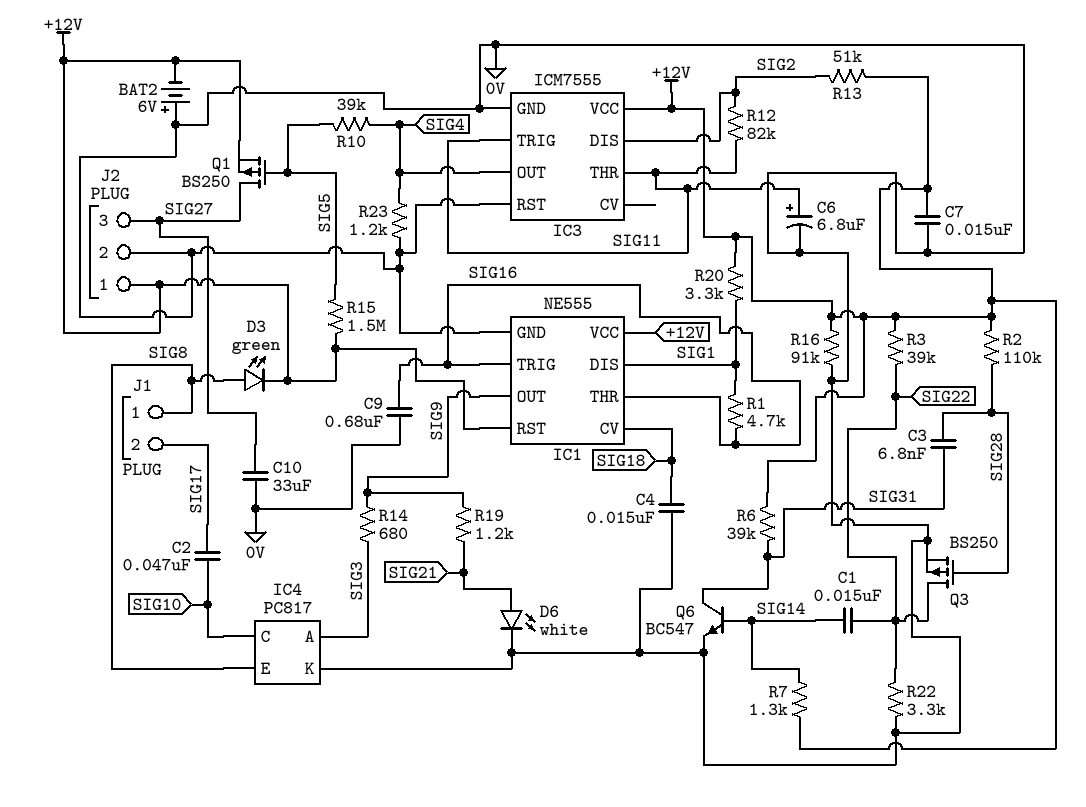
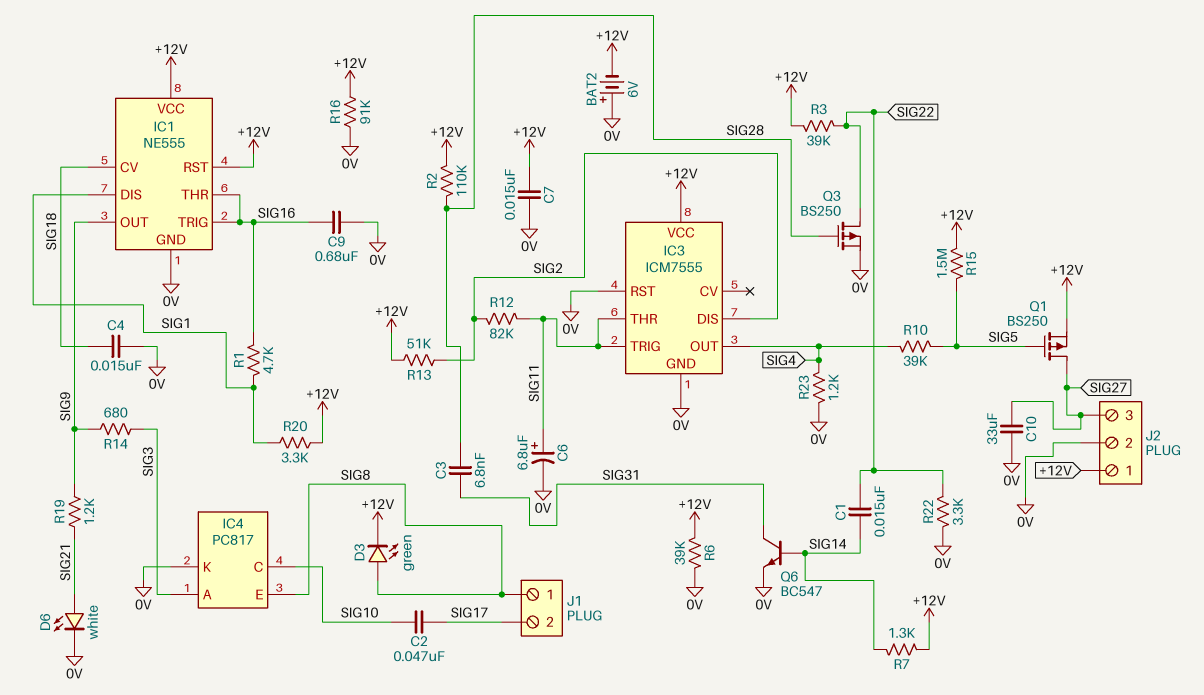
R6: 39k (+12V, SIG31) -> 39k (+12V, 0V)

